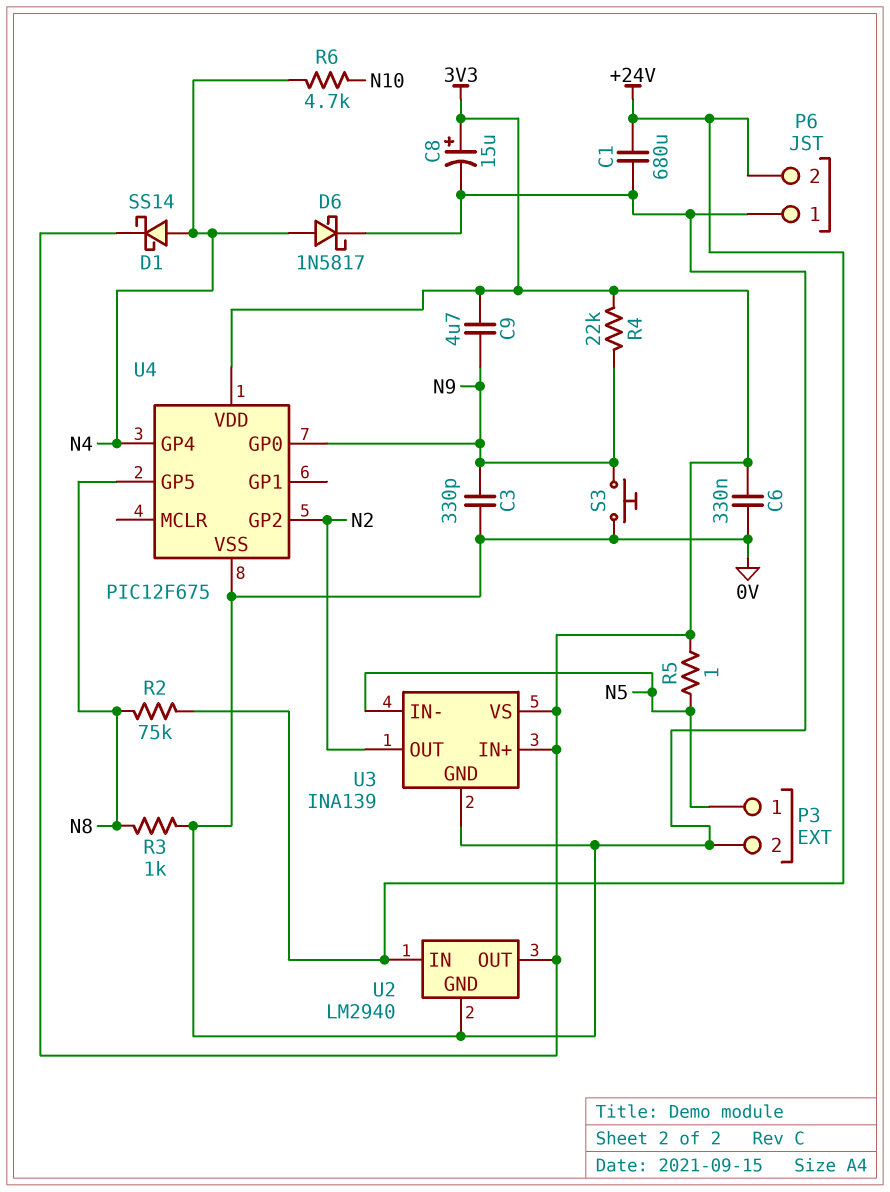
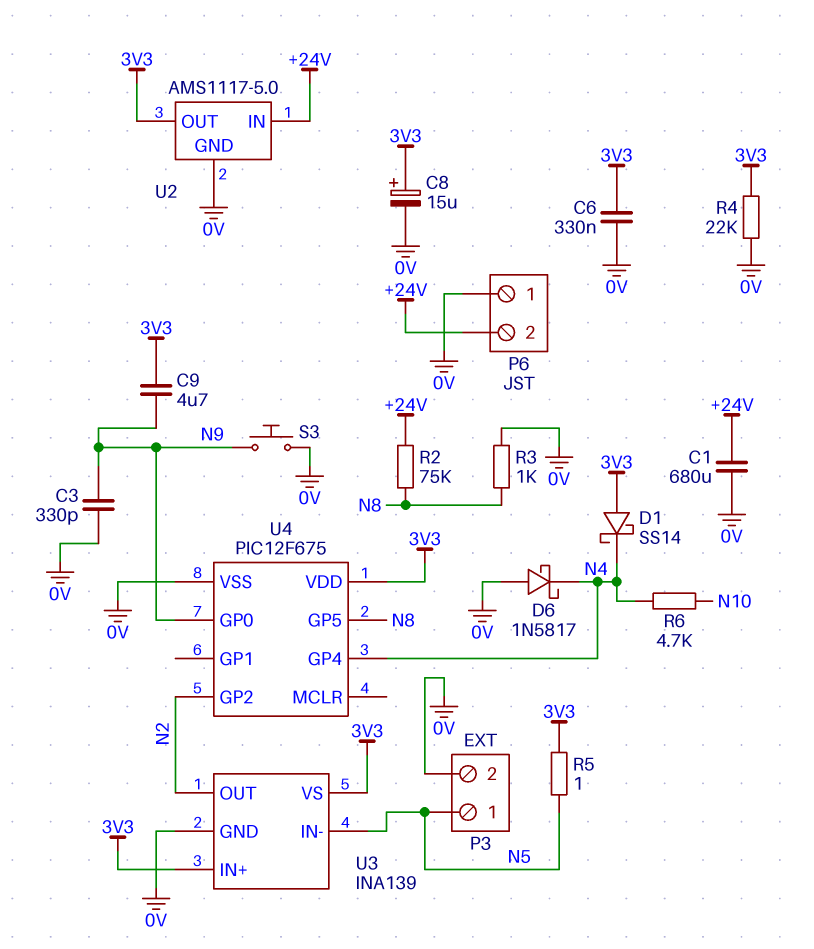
D1: schottky SS14 (A N4, K 3V3) -> schottky SS14 (A 3V3, K N4)
D6: schottky 1N5817 (A N4, K 0V) -> schottky 1N5817 (A 0V, K N4)
R4: 22k (3V3, N9) -> 22k (0V, 3V3)
U2: LM2940 -> AMS1117-5.0

